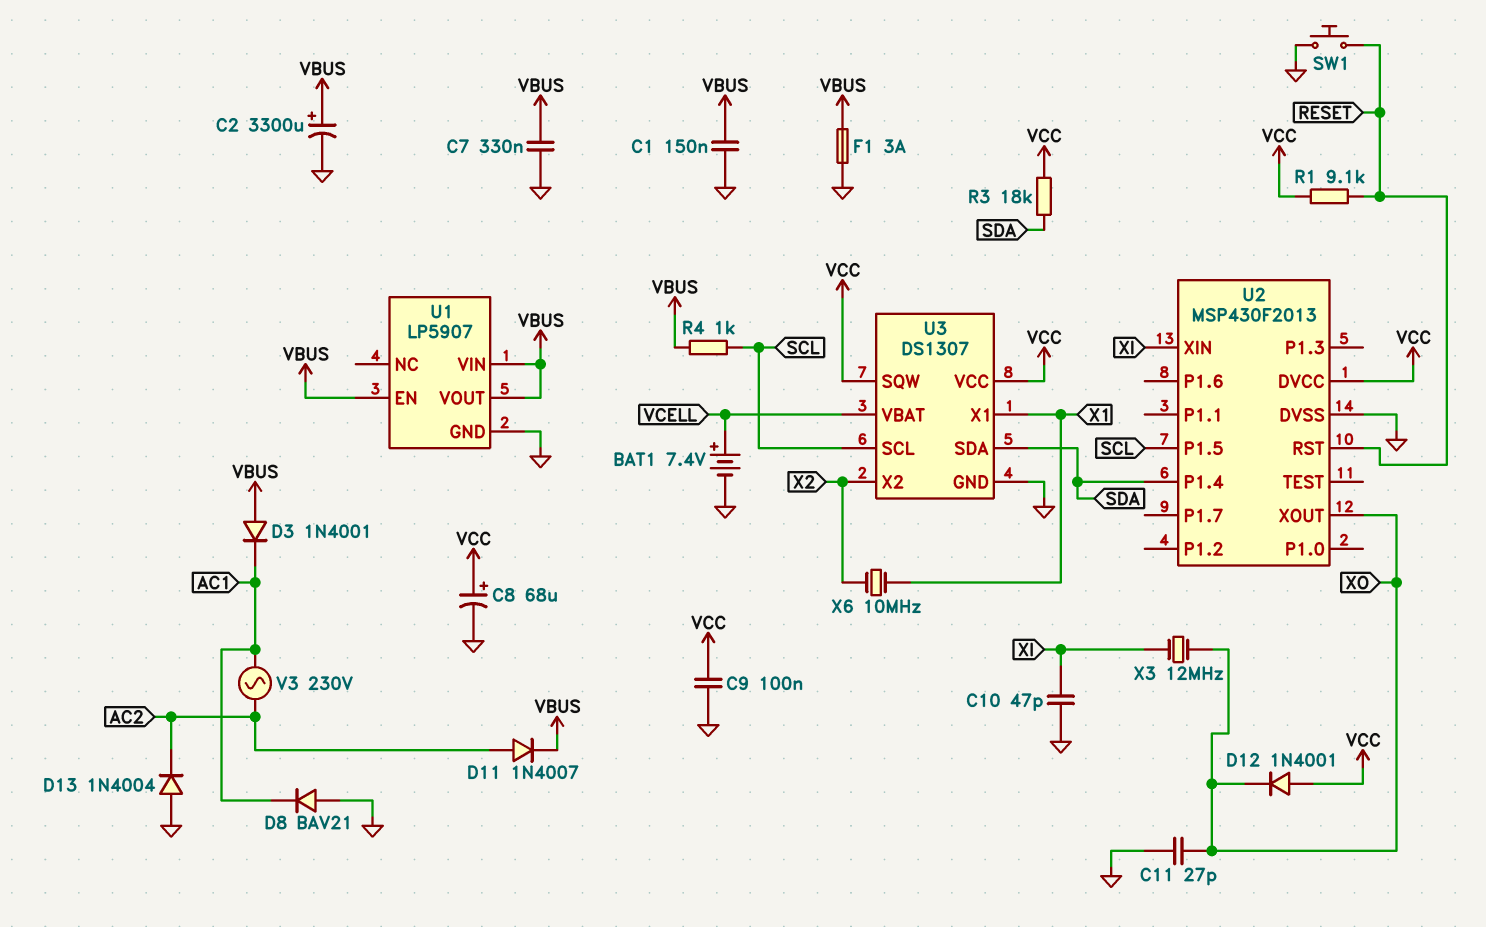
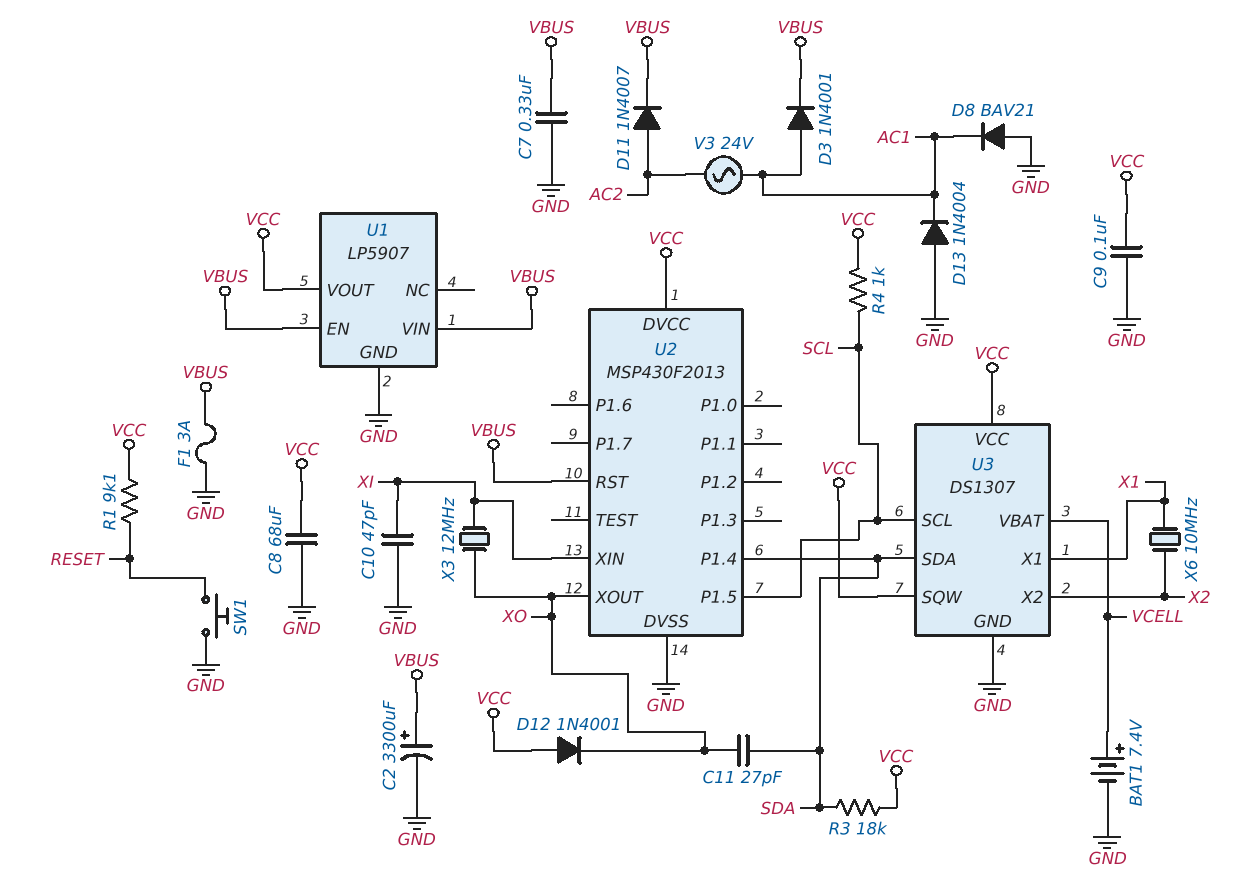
C1: 150nF (GND, VBUS) -> none
C8: 68uF (plus VCC, minus GND) -> 68uF (GND, VCC)
C11: 27pF (GND, XO) -> 27pF (SDA, XO)
D3: diode 1N4001 (A VBUS, K AC1) -> diode 1N4001 (A AC1, K VBUS)
D13: diode 1N4004 (A GND, K AC2) -> diode 1N4004 (A GND, K AC1)
R4: 1k (SCL, VBUS) -> 1k (SCL, VCC)
U1 pin VOUT: VBUS -> VCC
U2 pin RST: RESET -> VBUS
V3: AC 230V (AC1, AC2) -> AC 24V (AC1, AC2)

